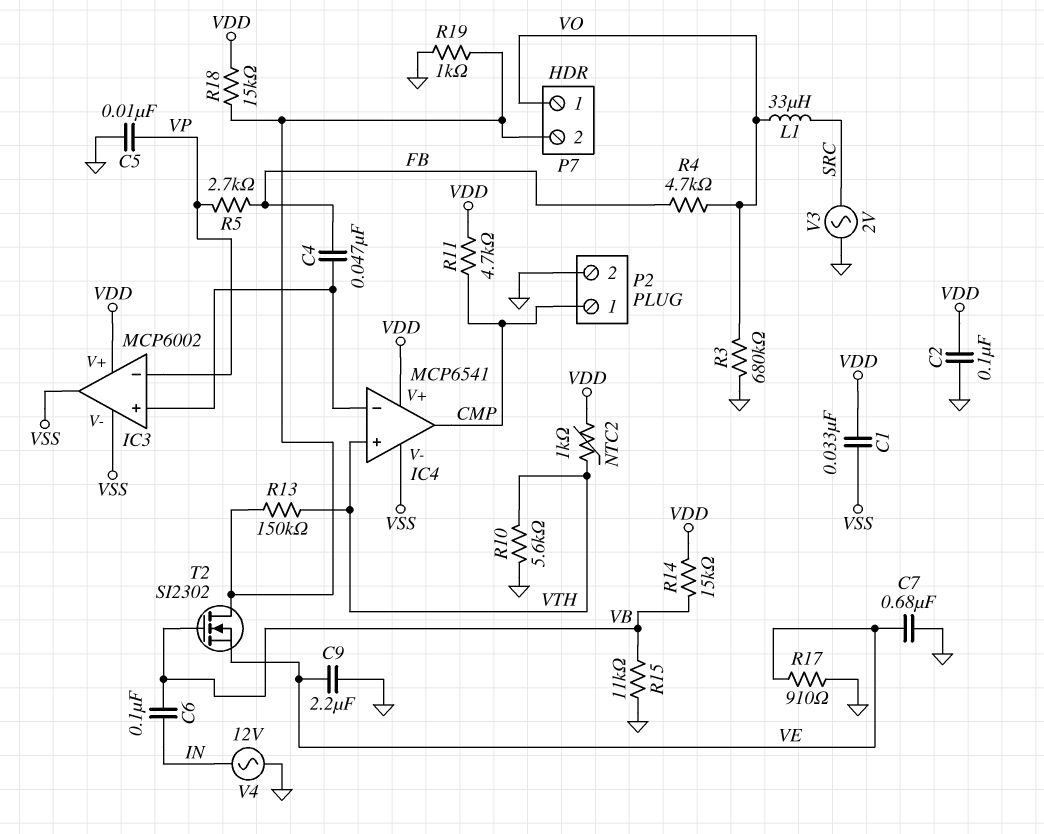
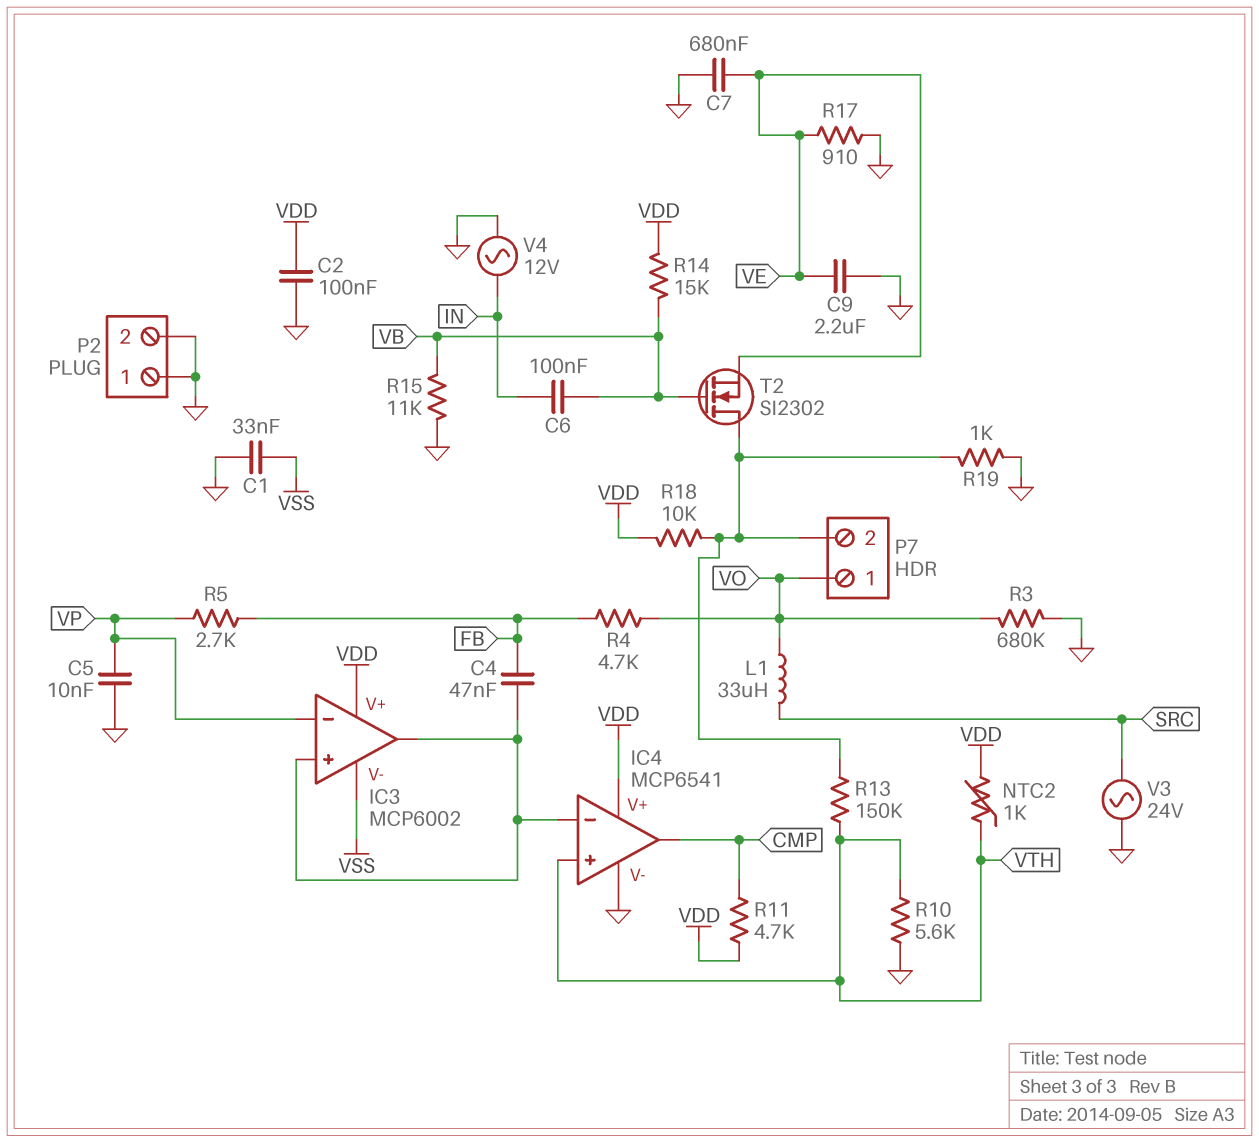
C1: 33nF (VDD, VSS) -> 33nF (GND, VSS)
IC3 pin out: VSS -> IC3/in+
IC4 pin V-: VSS -> GND
P2 pin 1: CMP -> GND
R18: 15k (P7/2, VDD) -> 10k (P7/2, VDD)
V3: AC 2V (GND, SRC) -> AC 24V (GND, SRC)

